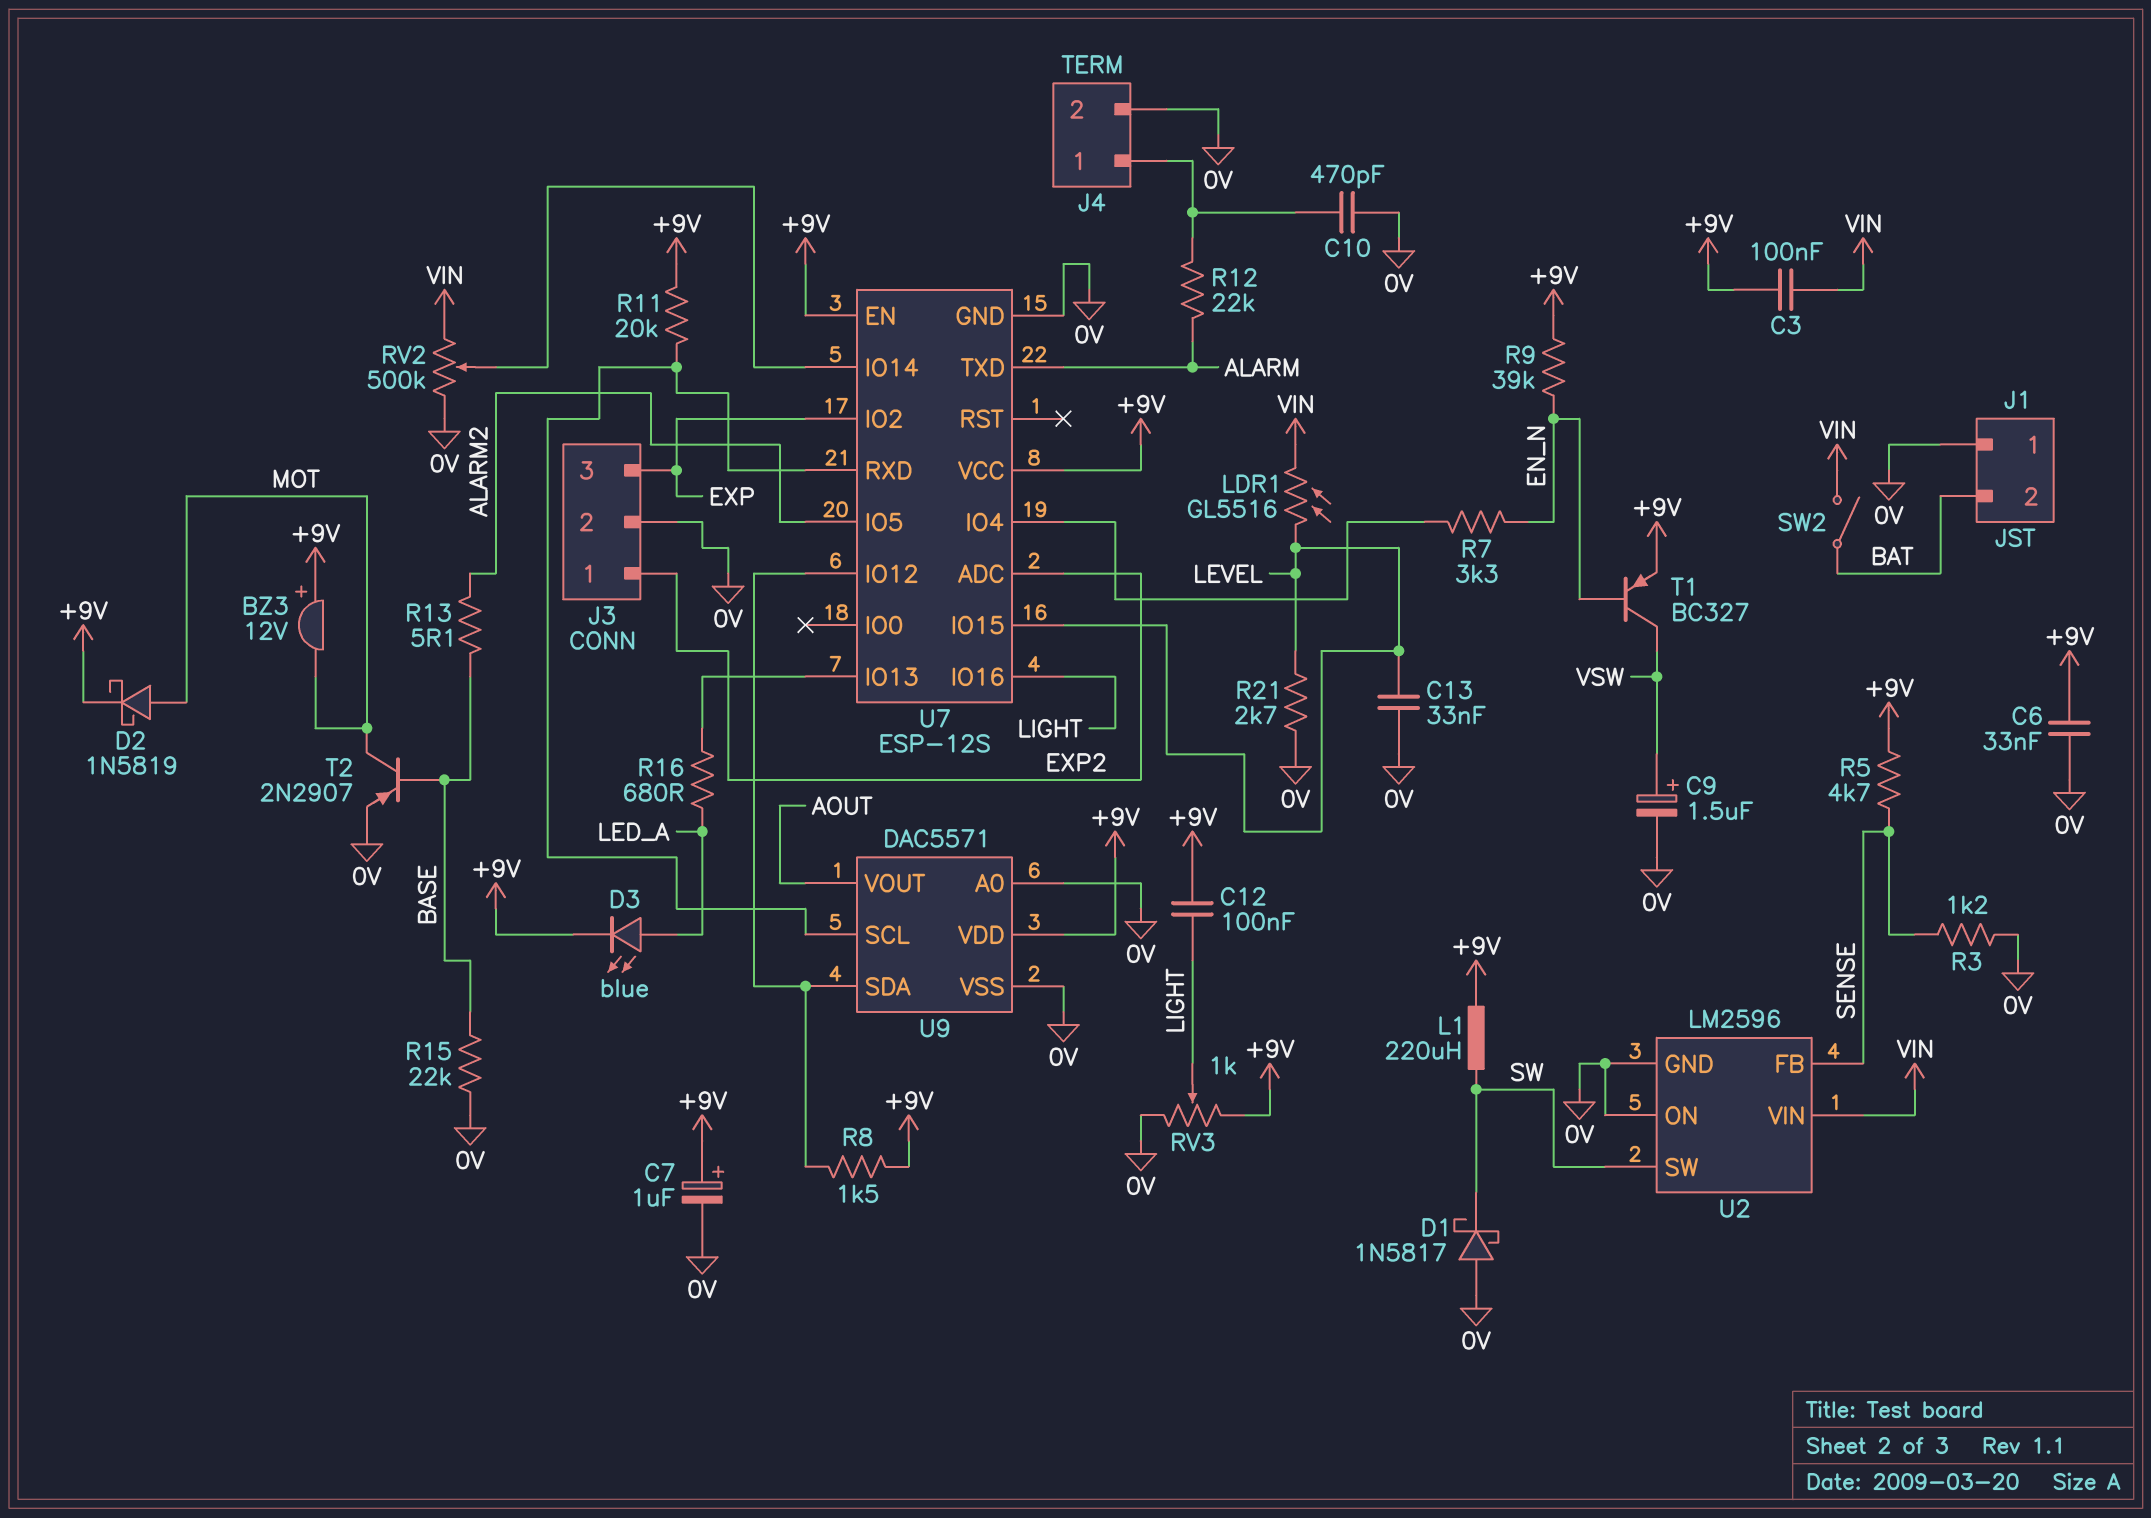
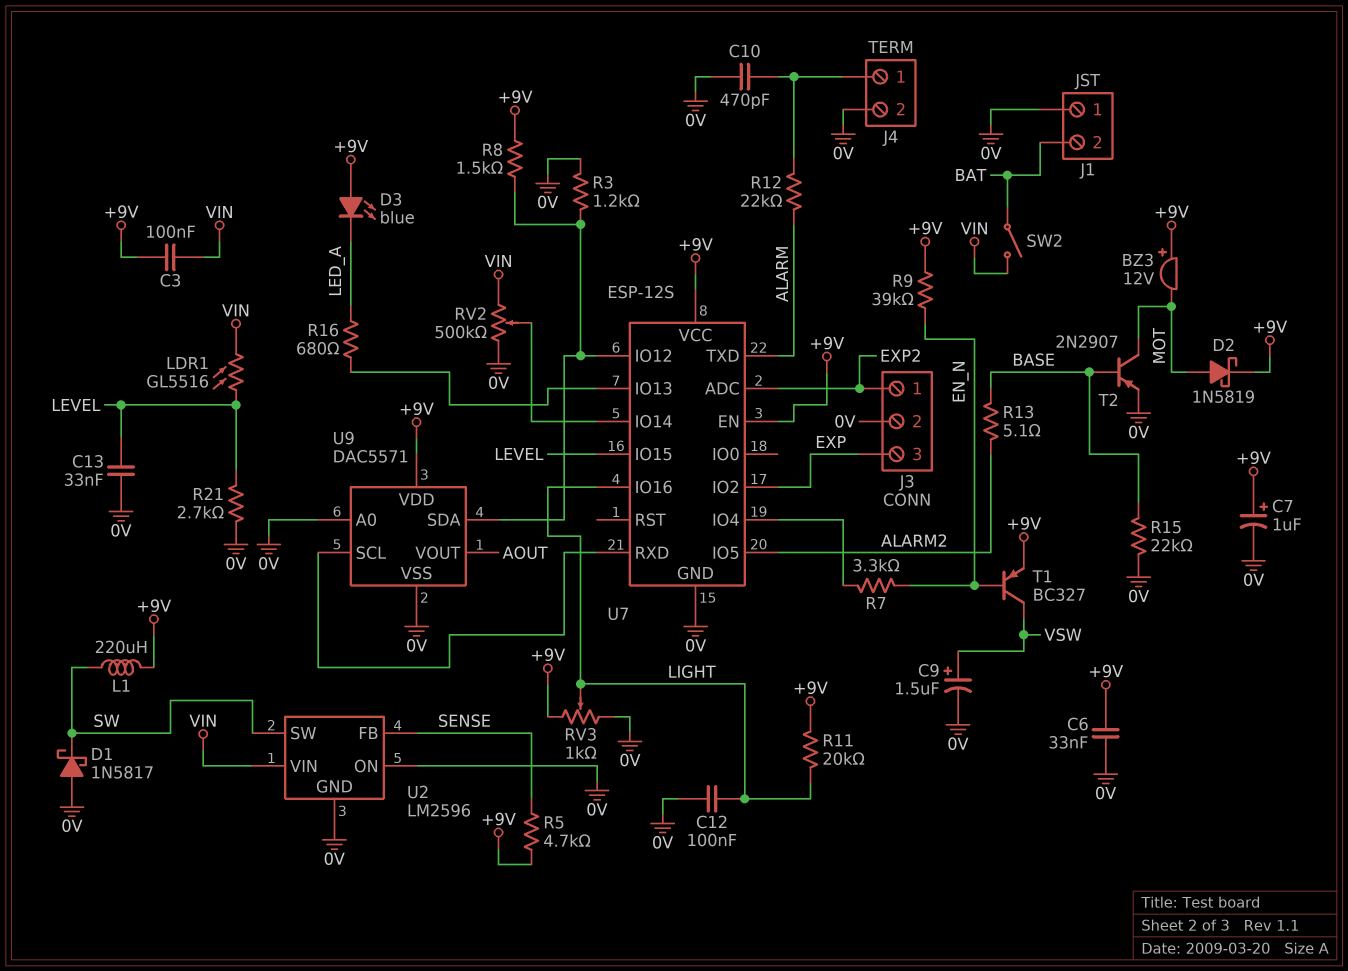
C12: 100nF (+9V, LIGHT) -> 100nF (0V, LIGHT)
D3: LED blue (A LED_A, K +9V) -> LED blue (A +9V, K LED_A)
R3: 1.2k (0V, SENSE) -> 1.2k (0V, U7/IO12)
R11: 20k (+9V, U7/RXD) -> 20k (+9V, LIGHT)

